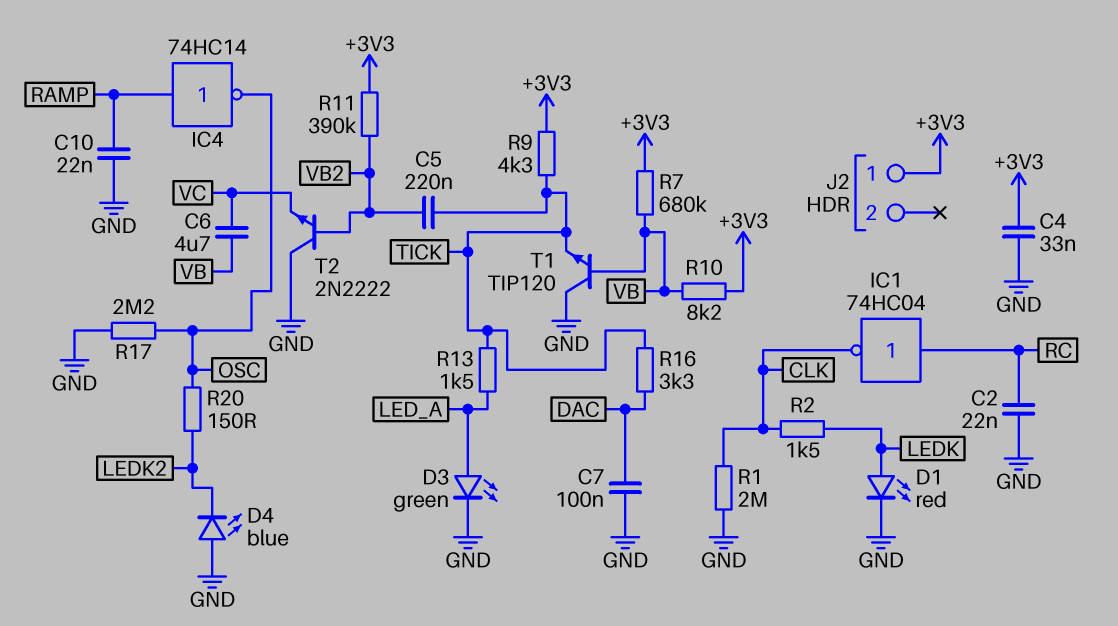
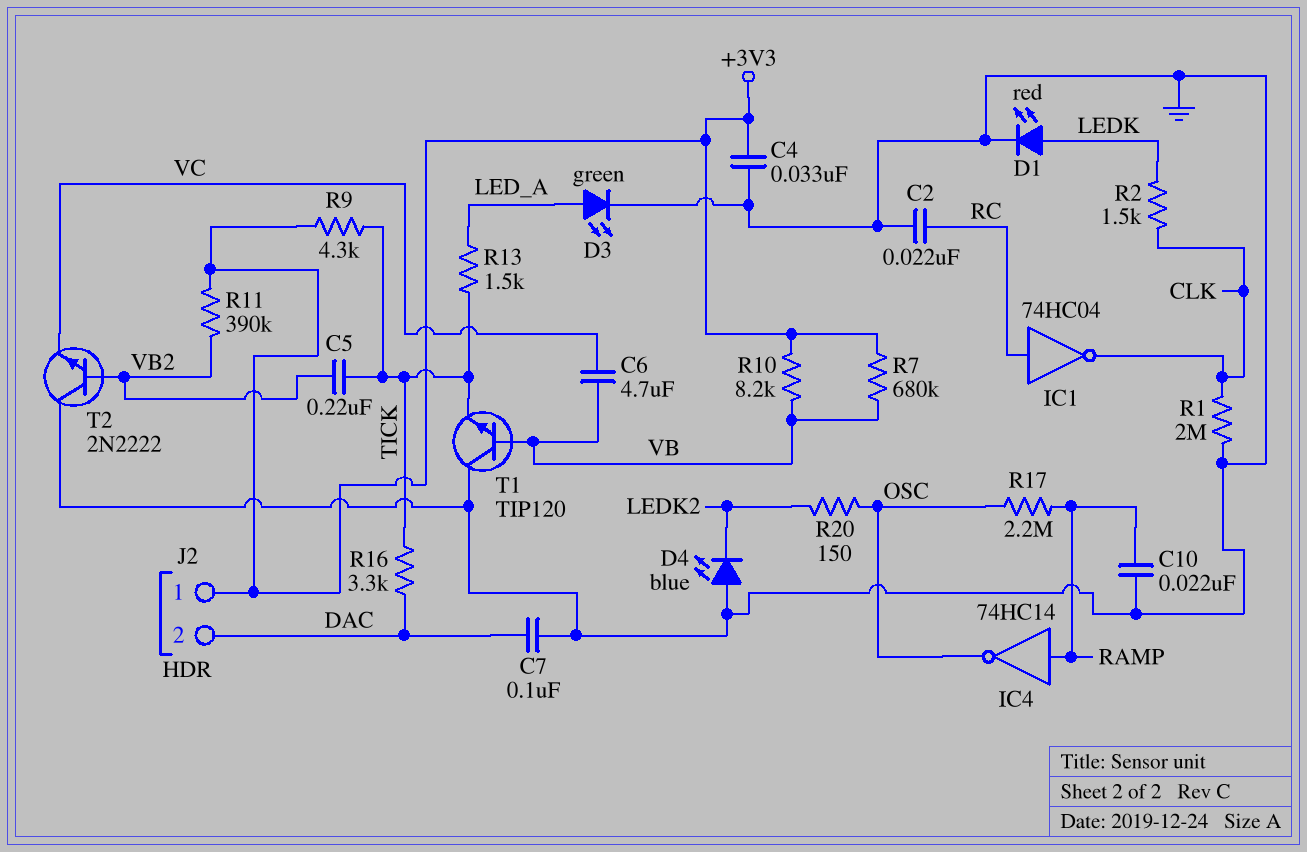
J2 pin 2: none -> DAC
R17: 2.2M (GND, OSC) -> 2.2M (OSC, RAMP)

